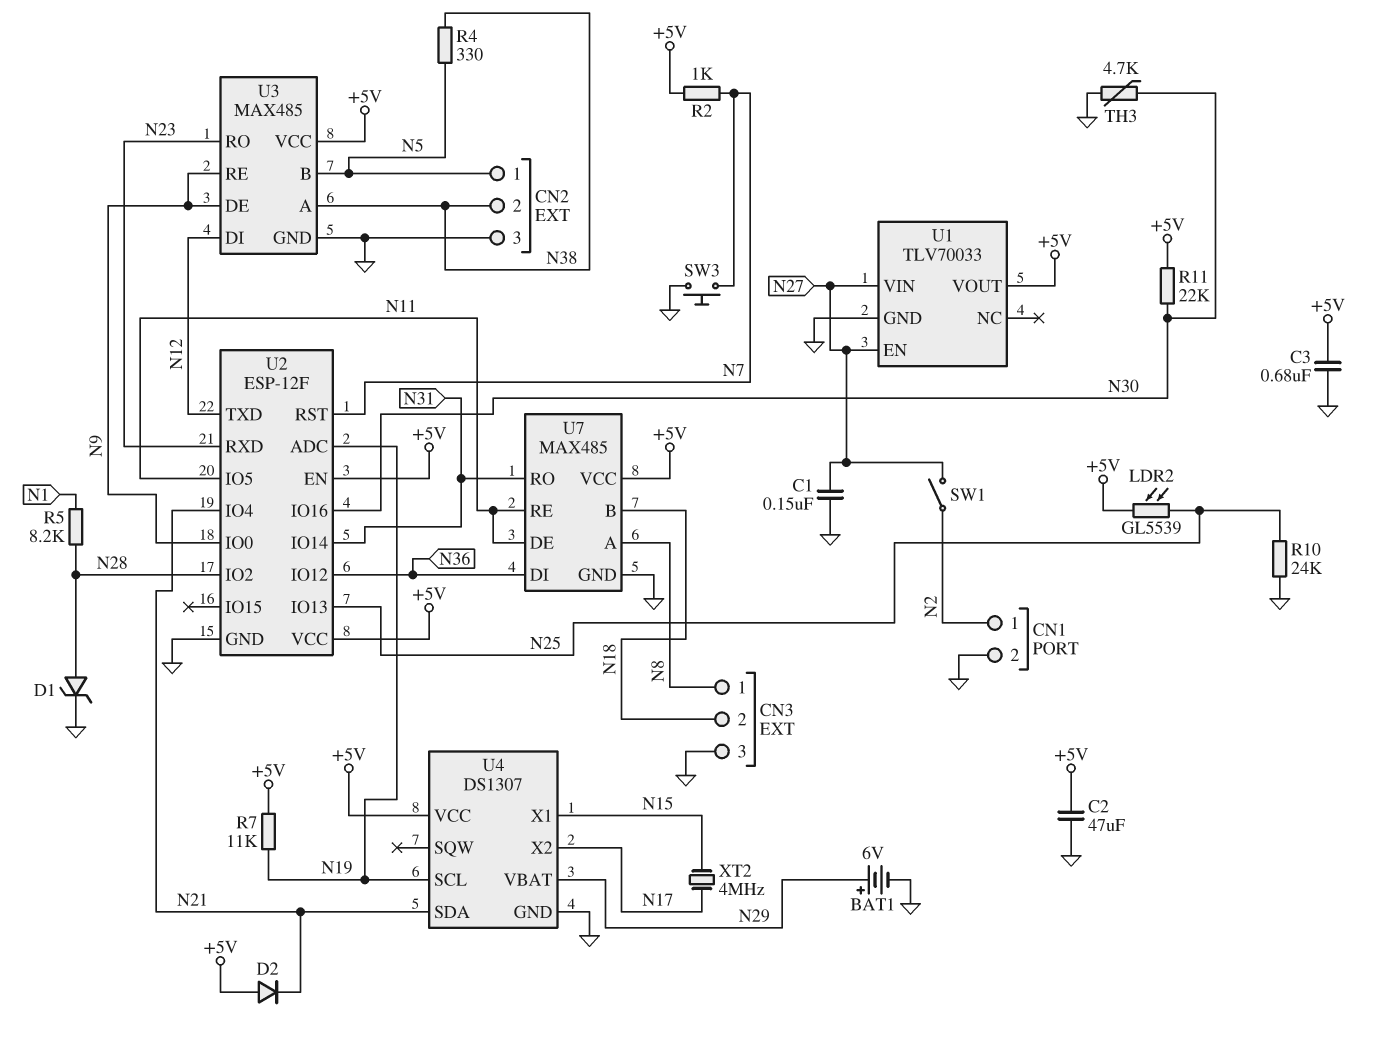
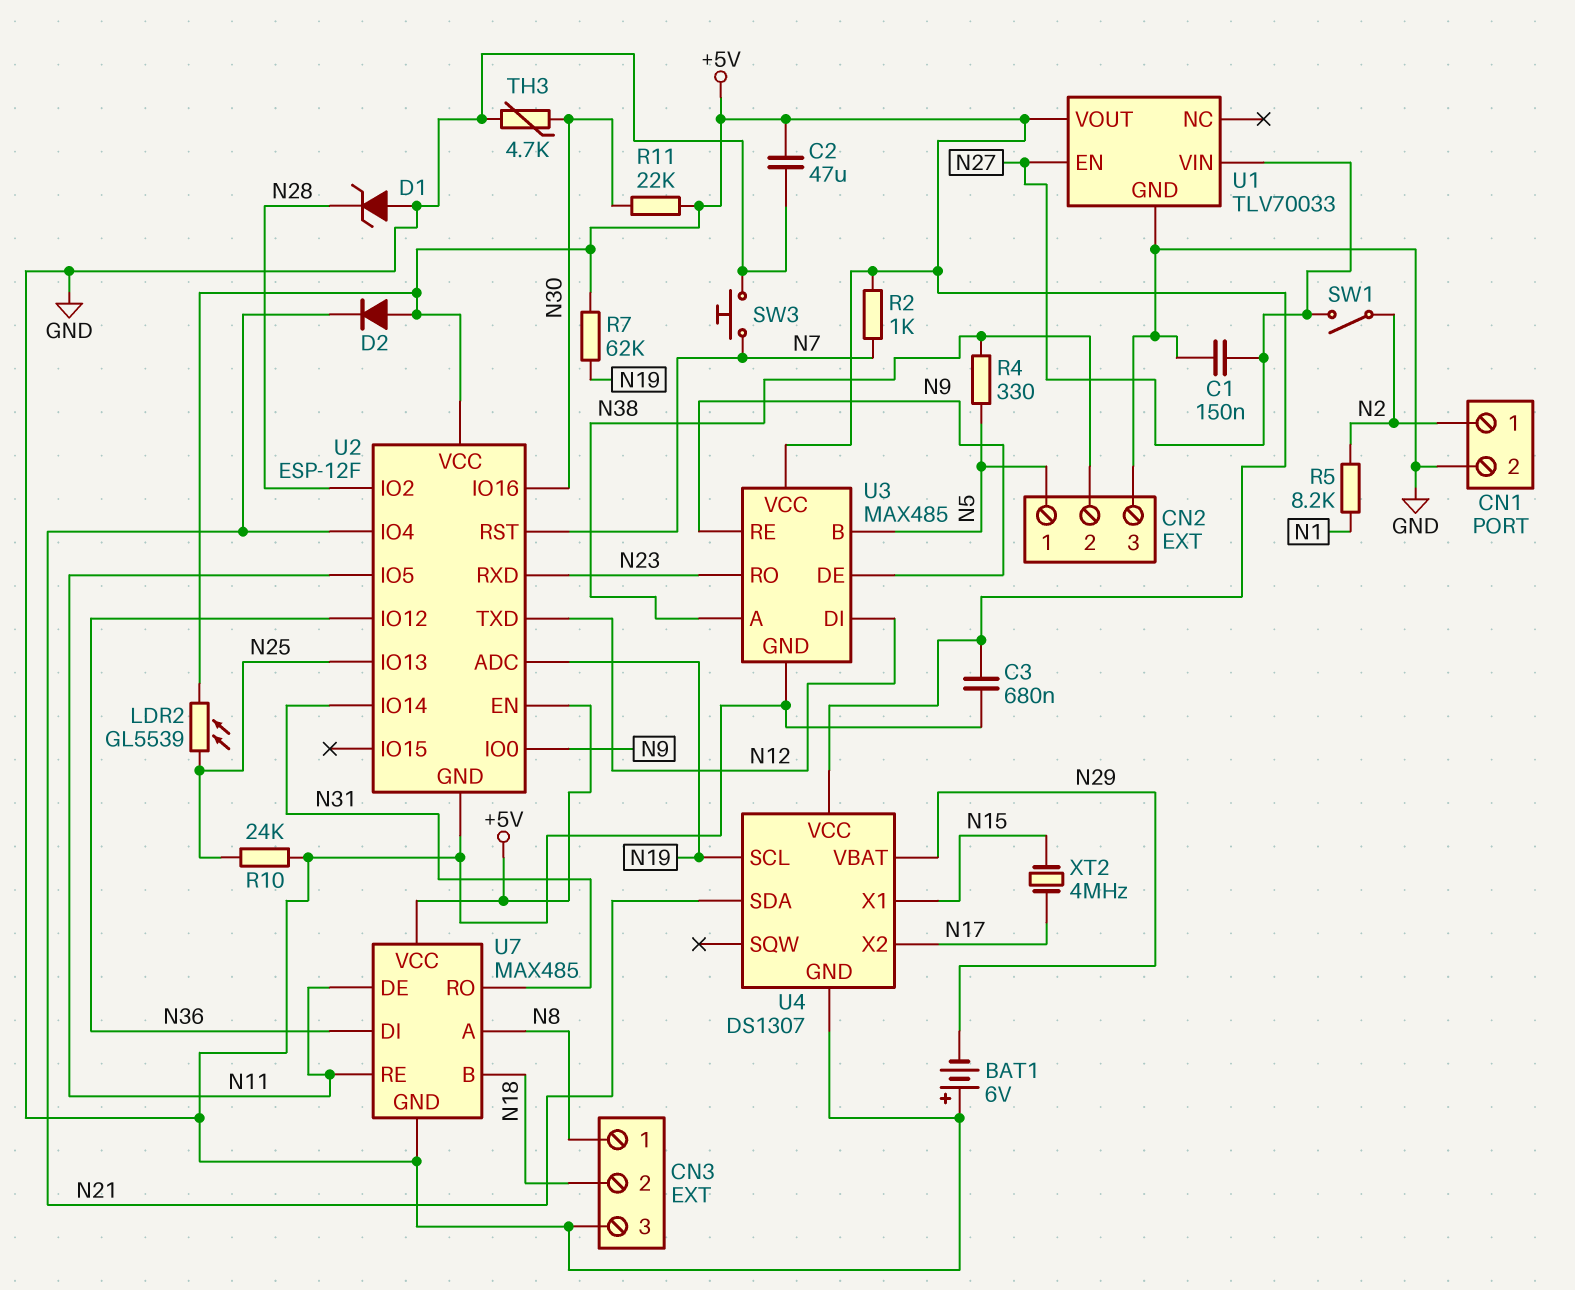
BAT1: 6V (plus N29, minus GND) -> 6V (plus GND, minus N29)
D1: zener (A N28, K GND) -> zener (A GND, K N28)
R5: 8.2k (N1, N28) -> 8.2k (N1, N2)
R7: 11k (+5V, N19) -> 62k (+5V, N19)

